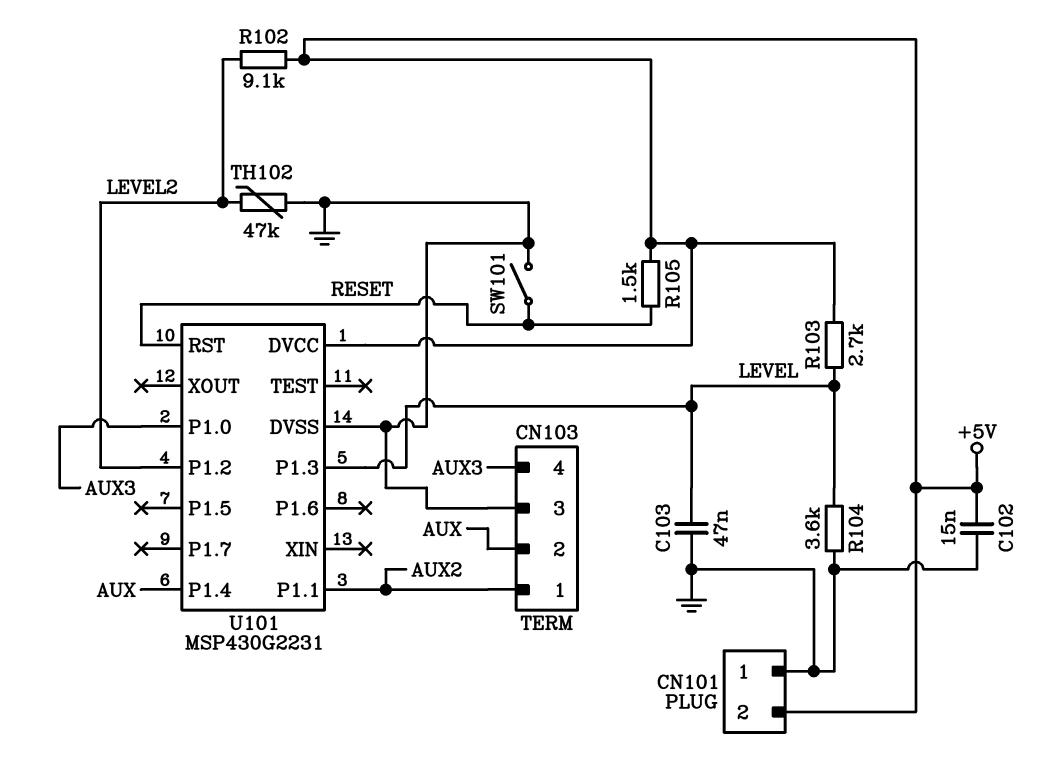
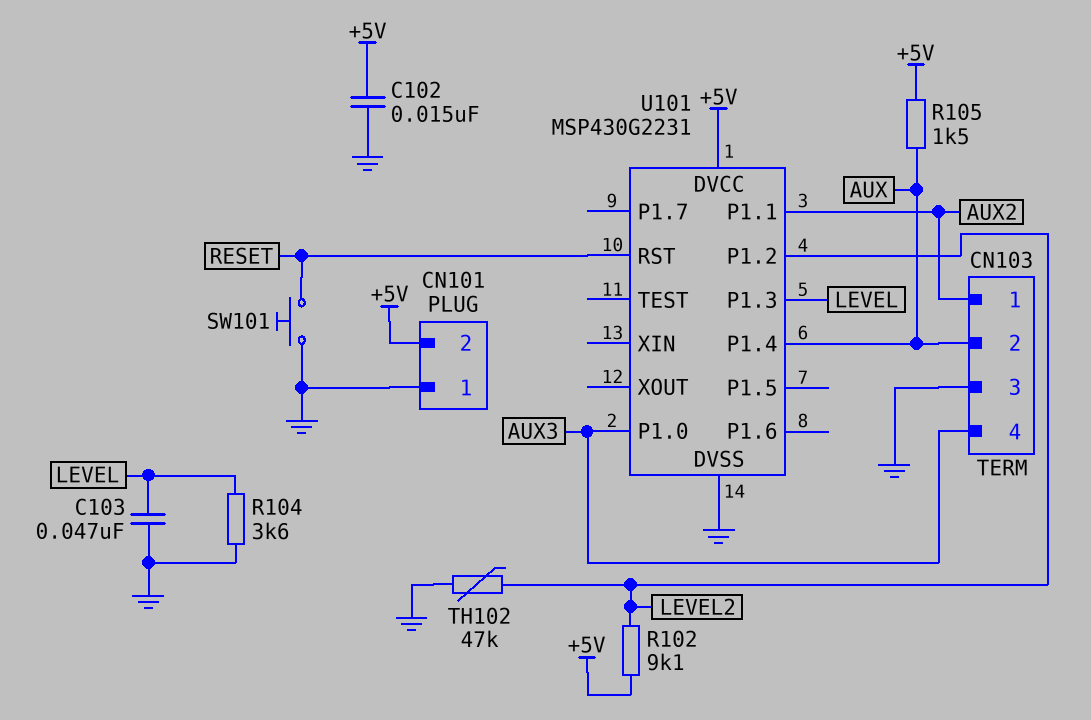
R103: 2.7k (+5V, LEVEL) -> none
R105: 1.5k (+5V, RESET) -> 1.5k (+5V, AUX)
SW101: switch (GND, RESET) -> button (GND, RESET)

